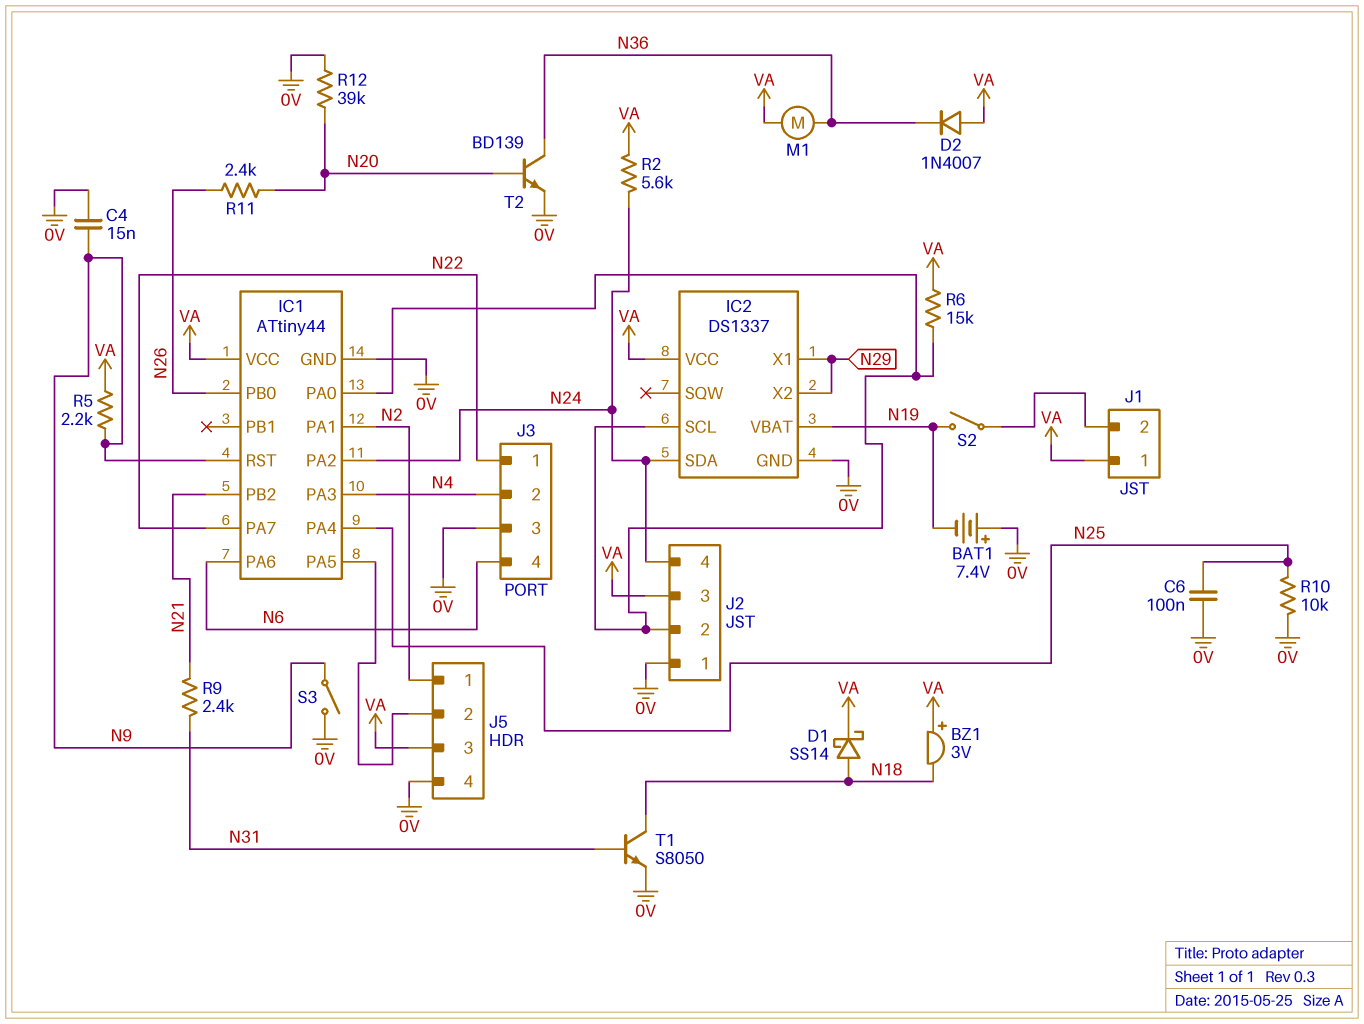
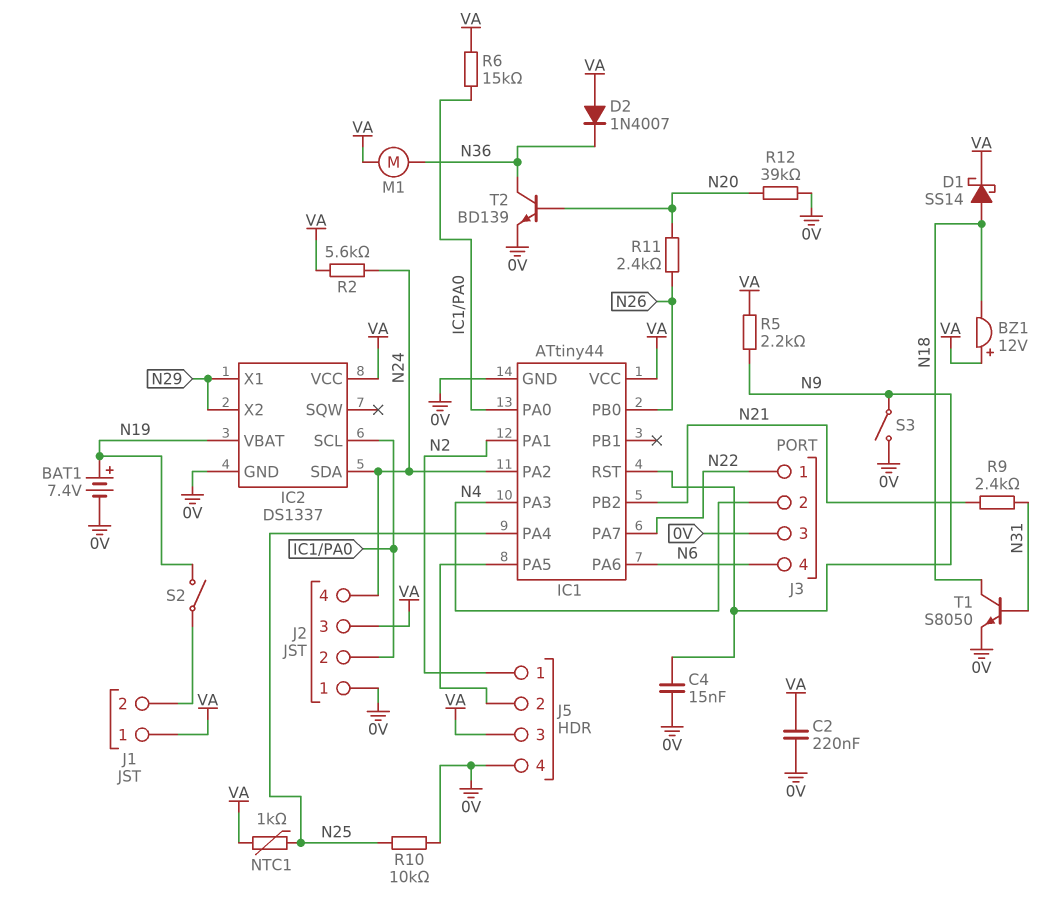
BAT1: 7.4V (plus 0V, minus N19) -> 7.4V (plus N19, minus 0V)
BZ1: buzzer 3V (plus VA, minus N18) -> buzzer 12V (plus VA, minus N18)
C2: none -> 220nF (0V, VA)
C6: 100nF (0V, N25) -> none
NTC1: none -> 1k (N25, VA)

